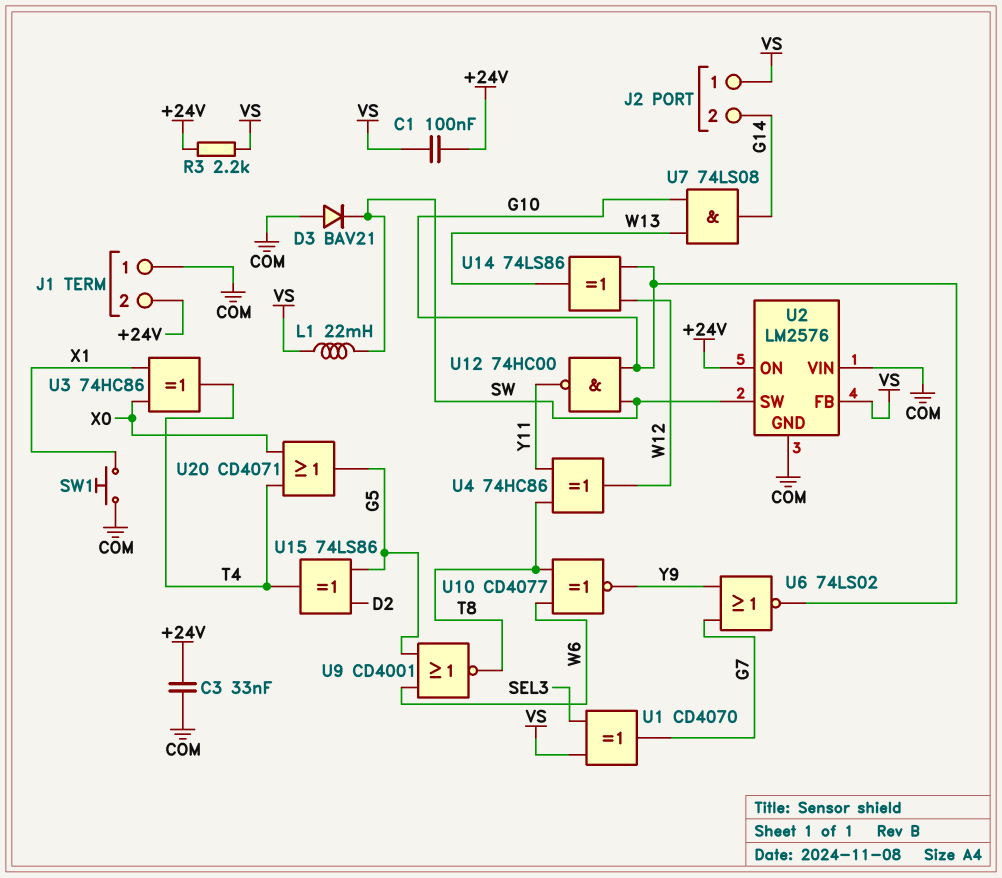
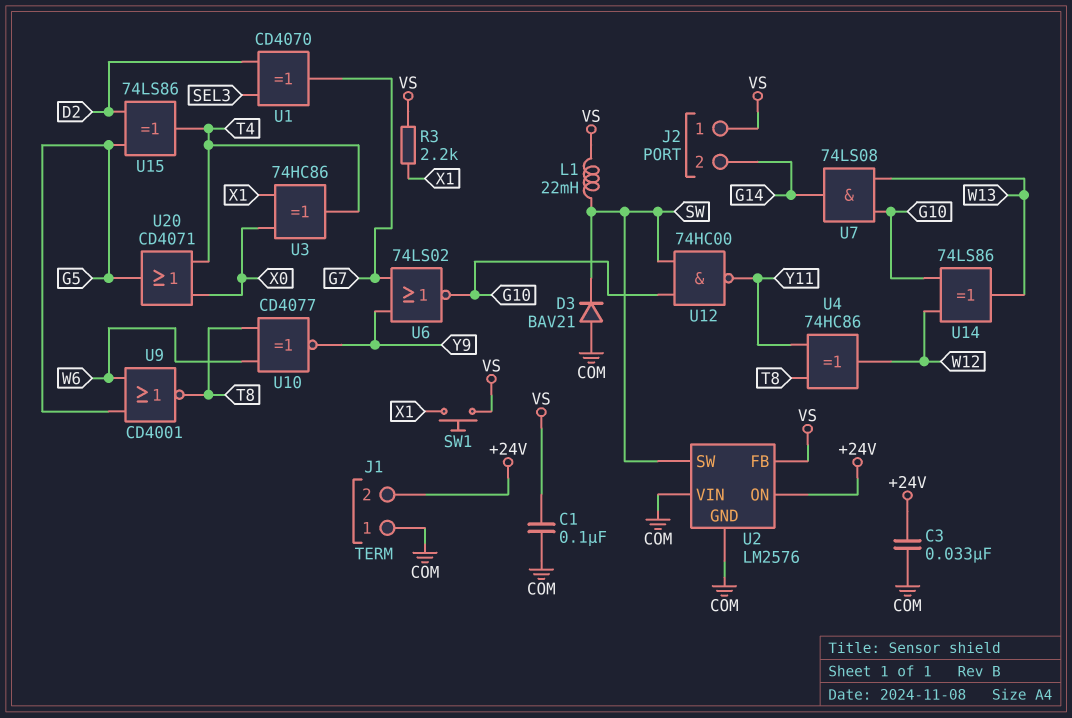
C1: 100nF (+24V, VS) -> 100nF (COM, VS)
R3: 2.2k (+24V, VS) -> 2.2k (VS, X1)
SW1: button (COM, X1) -> button (VS, X1)
U1: XOR CD4070 (in SEL3, in VS, out G7) -> XOR CD4070 (in D2, in SEL3, out G7)

